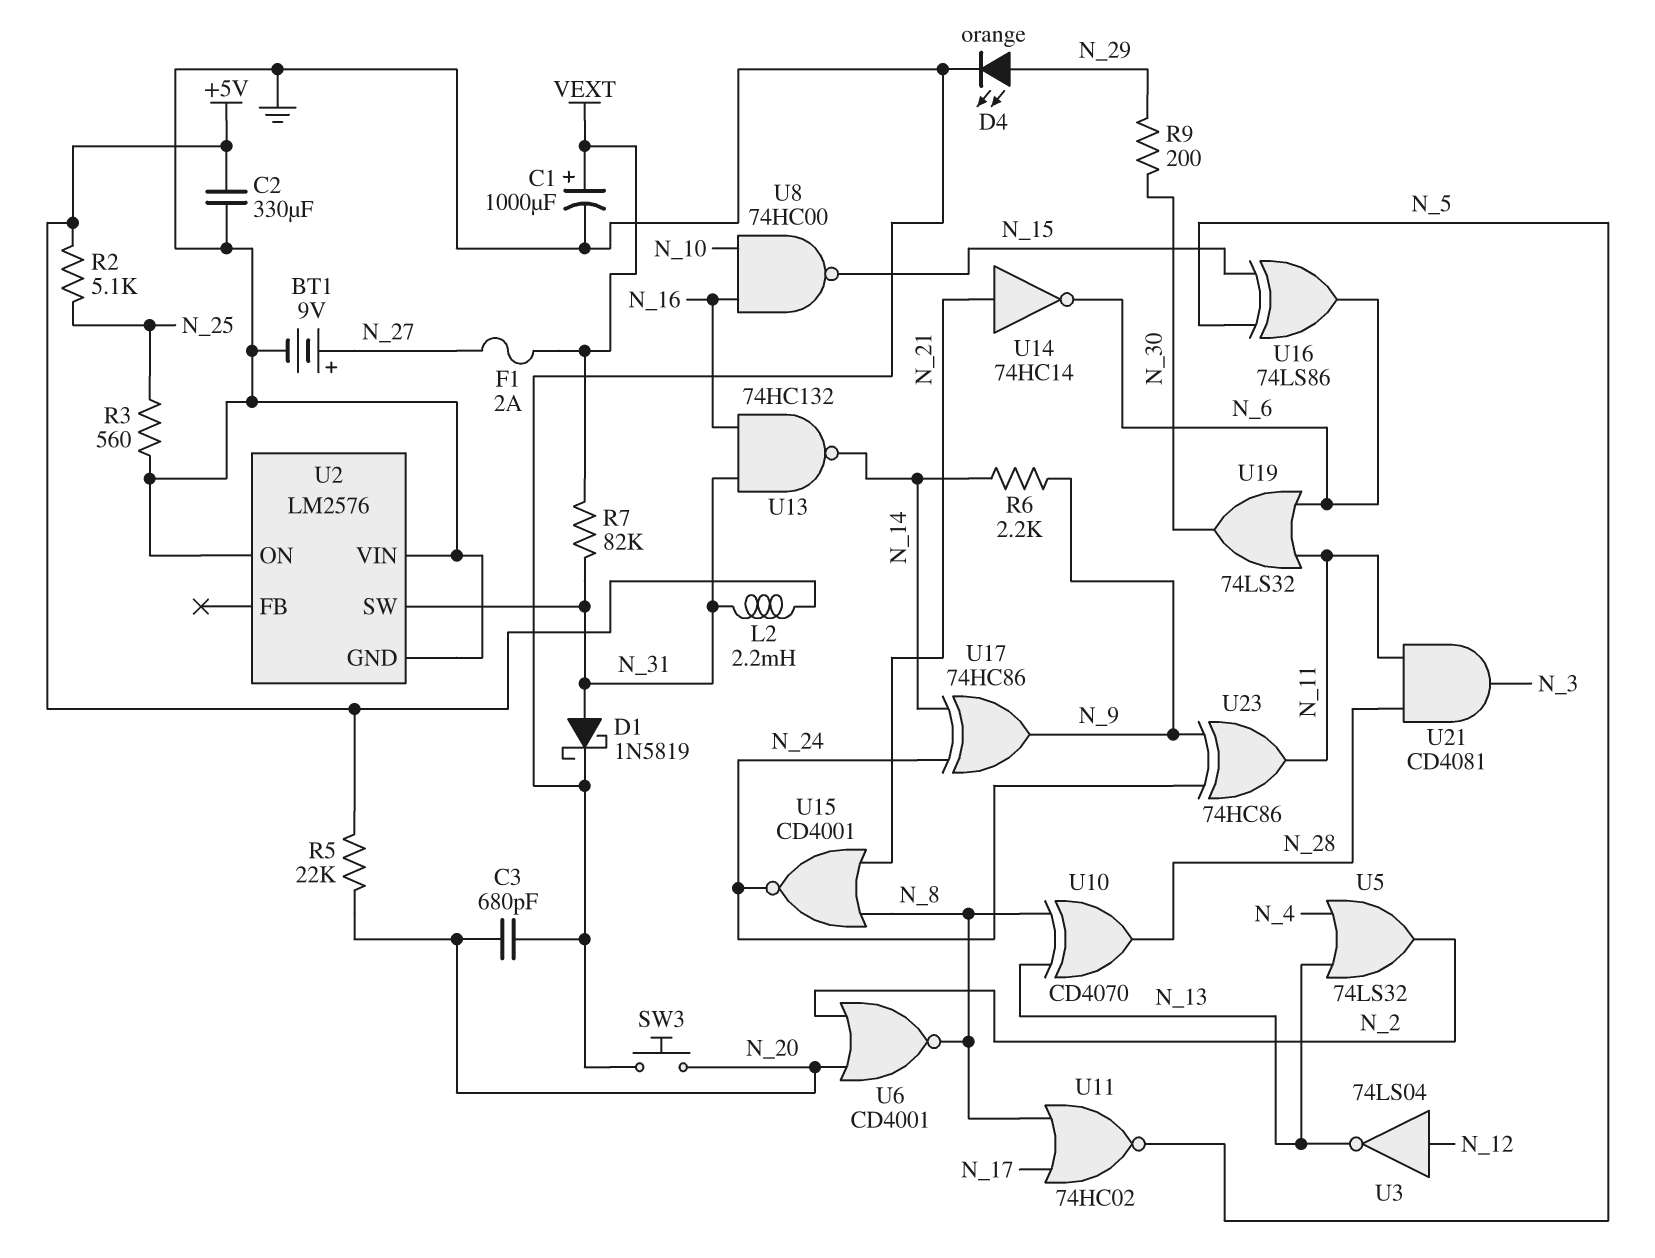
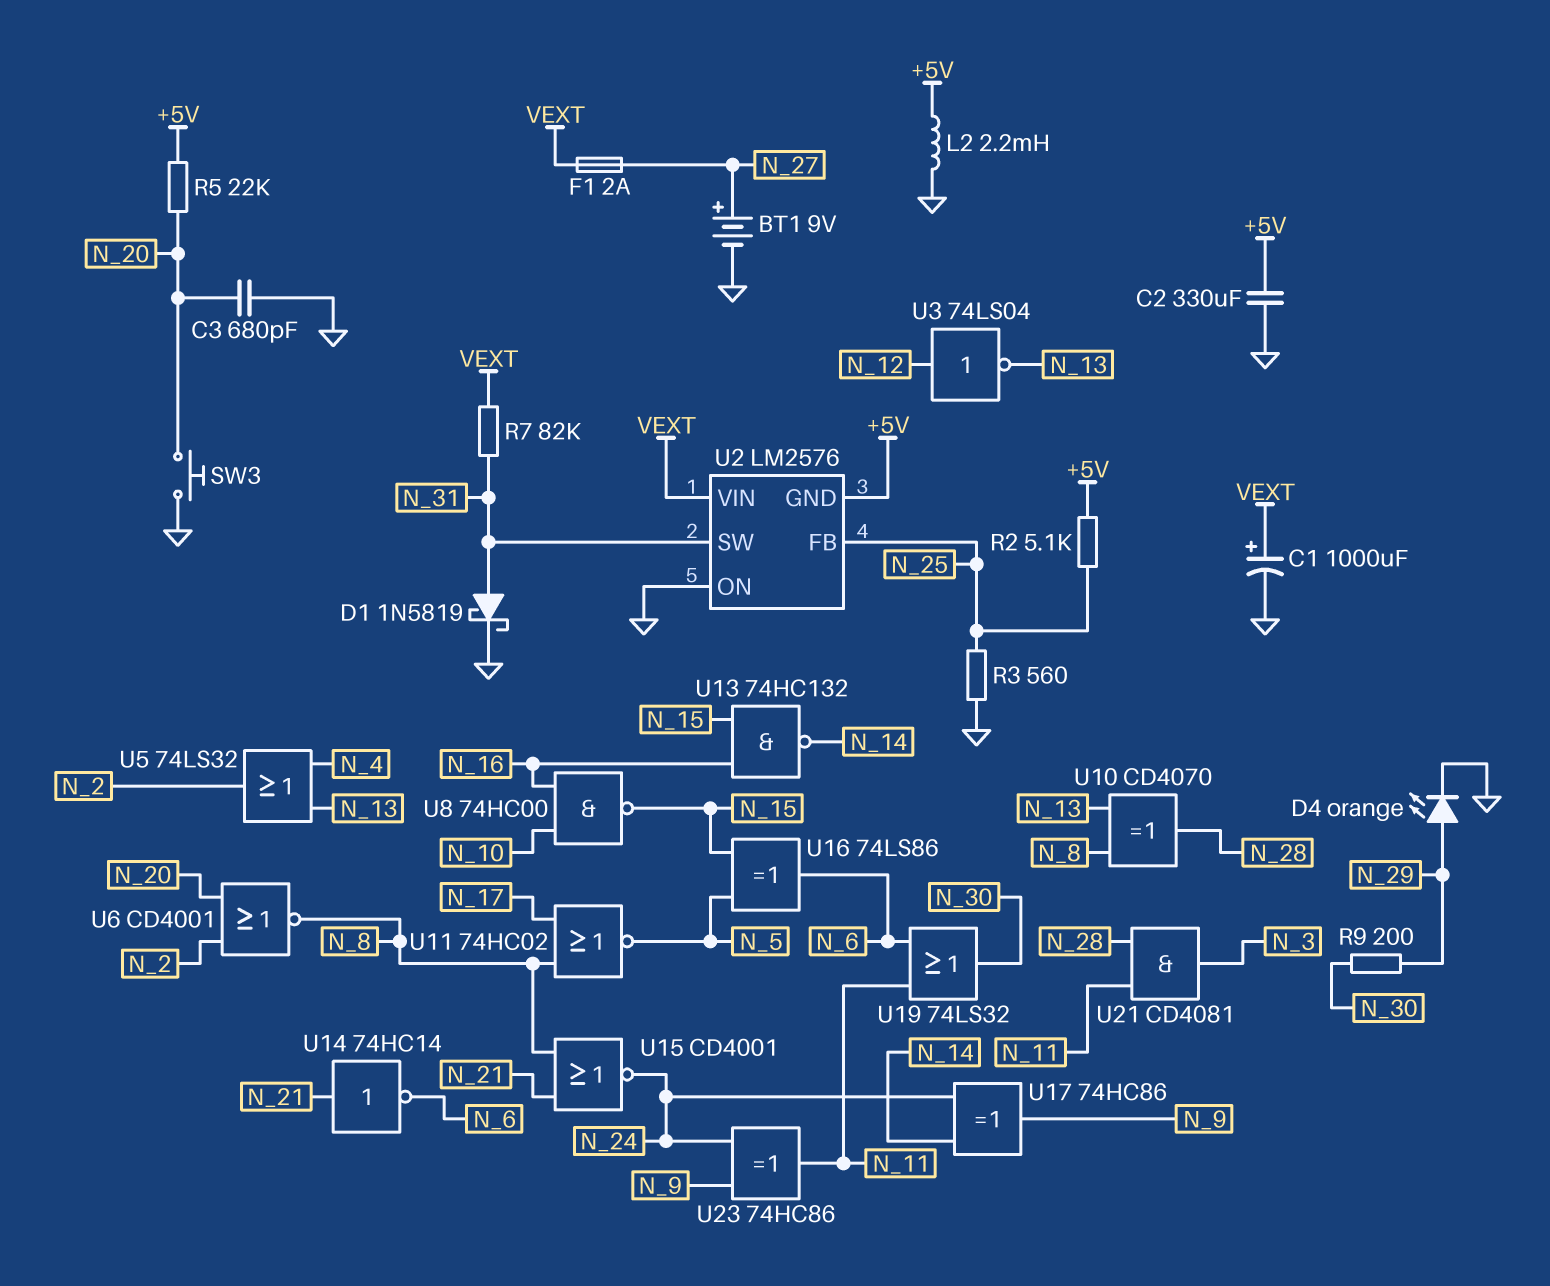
L2: 2.2mH (+5V, N_31) -> 2.2mH (+5V, GND)
R6: 2.2k (N_9, N_14) -> none
U2 pin FB: none -> N_25
U2 pin GND: GND -> +5V
U2 pin VIN: GND -> VEXT
U13: NAND 74HC132 (in N_16, in N_31, out N_14) -> NAND 74HC132 (in N_15, in N_16, out N_14)

